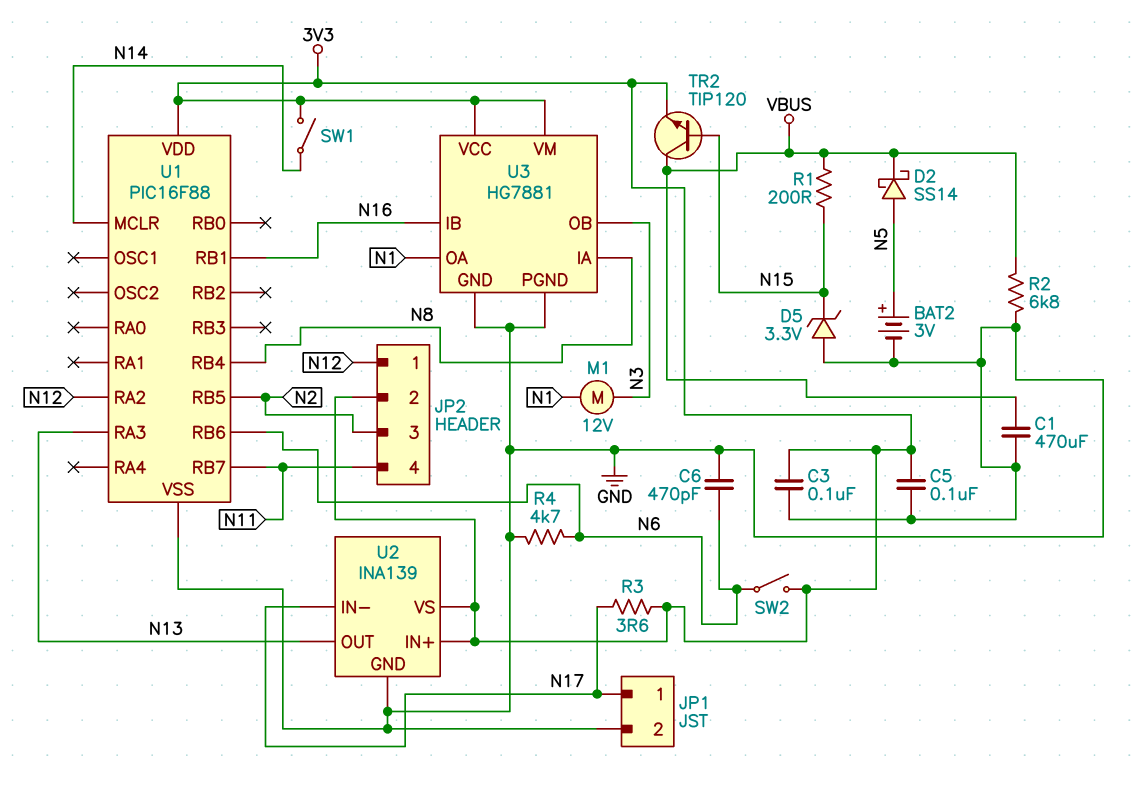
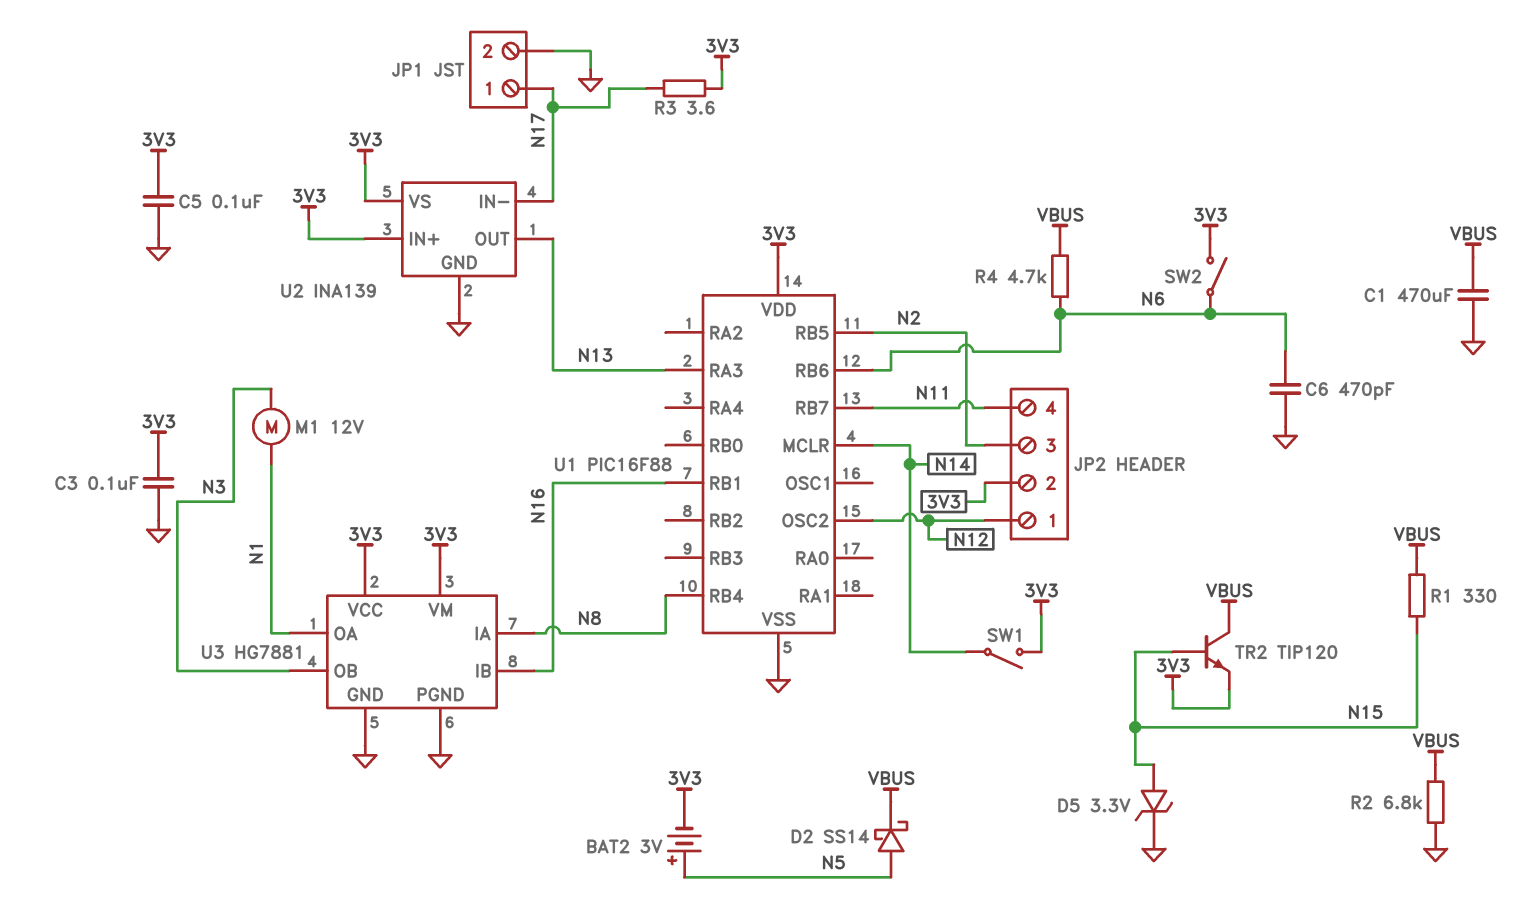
BAT2: 3V (plus N5, minus GND) -> 3V (plus N5, minus 3V3)
D5: zener 3.3V (A GND, K N15) -> zener 3.3V (A N15, K GND)
R1: 200 (N15, VBUS) -> 330 (N15, VBUS)
R4: 4.7k (GND, N6) -> 4.7k (N6, VBUS)
U1 pin OSC2: none -> N12
U1 pin RA2: N12 -> none

